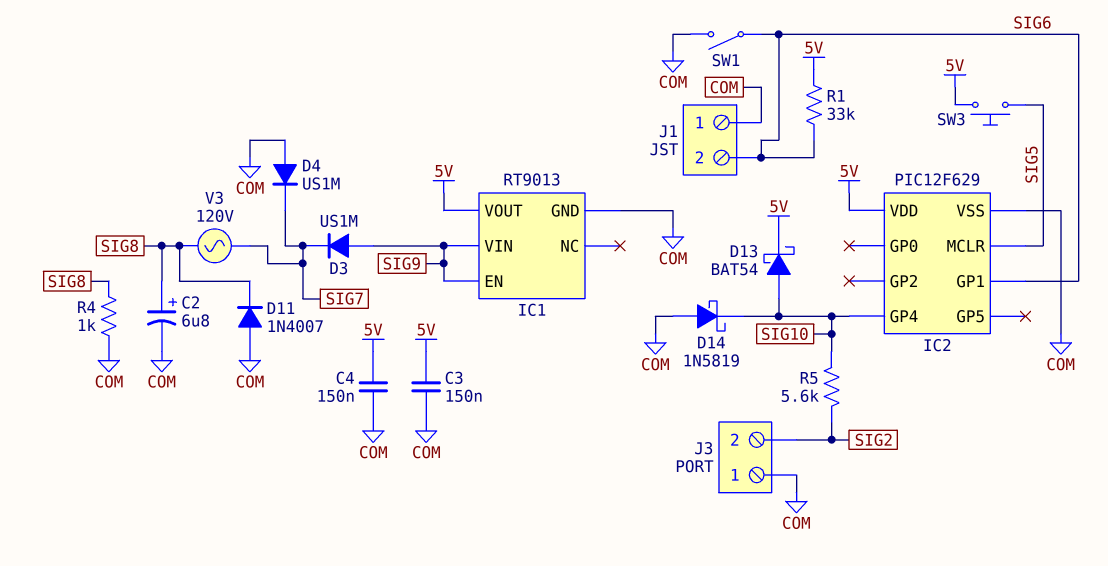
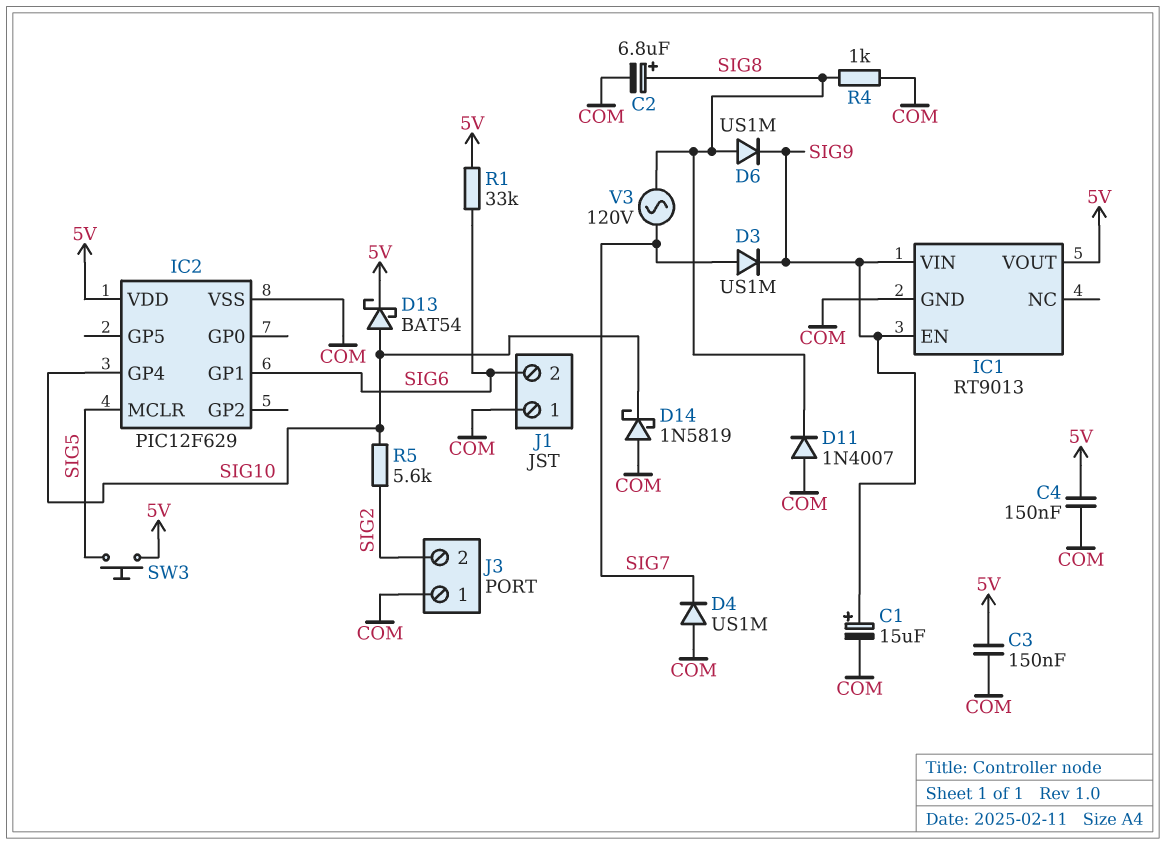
C1: none -> 15uF (plus SIG9, minus COM)
D3: diode US1M (A SIG9, K SIG7) -> diode US1M (A SIG7, K SIG9)
D6: none -> diode US1M (A SIG8, K SIG9)
SW1: switch (COM, SIG6) -> none

